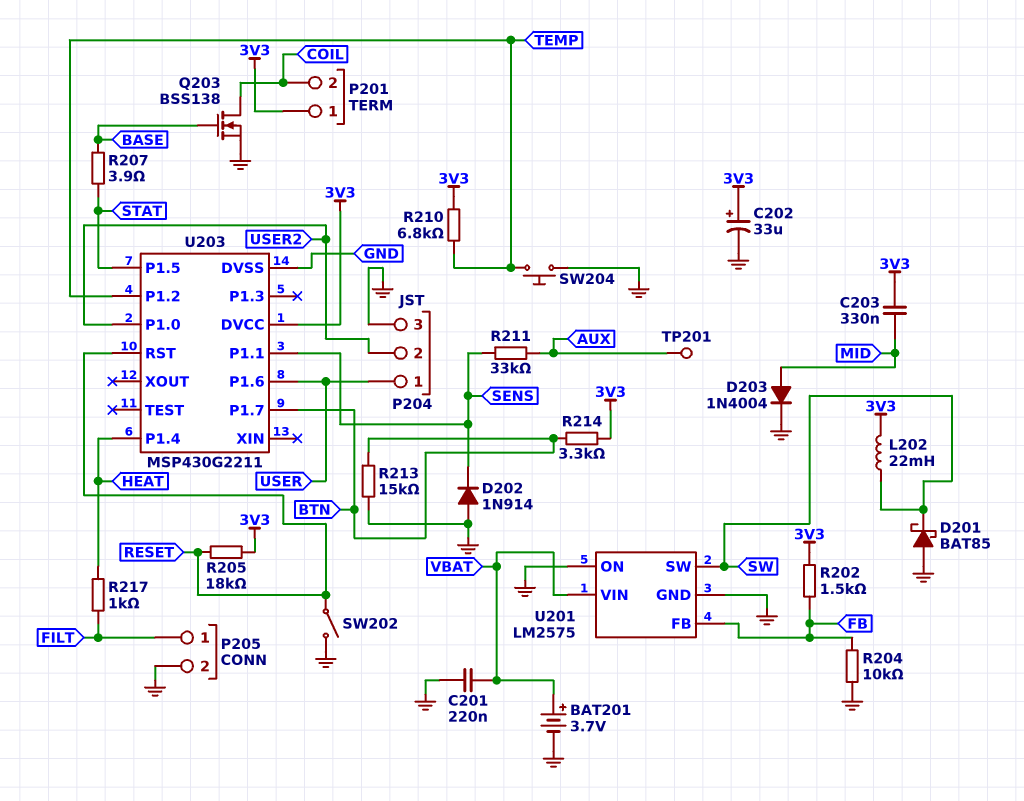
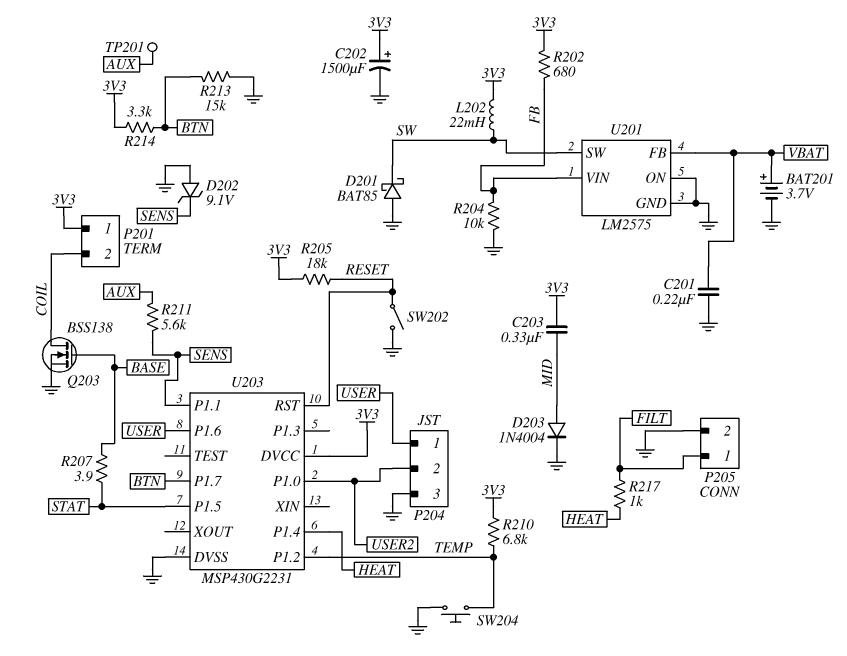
C202: 33uF (plus 3V3, minus GND) -> 1500uF (plus 3V3, minus GND)
D202: diode 1N914 (A GND, K SENS) -> zener 9.1V (A GND, K SENS)
R202: 1.5k (3V3, FB) -> 680 (3V3, FB)
R211: 33k (AUX, SENS) -> 5.6k (AUX, SENS)
U201 pin FB: FB -> VBAT
U201 pin VIN: VBAT -> FB
U203: MSP430G2211 -> MSP430G2231

